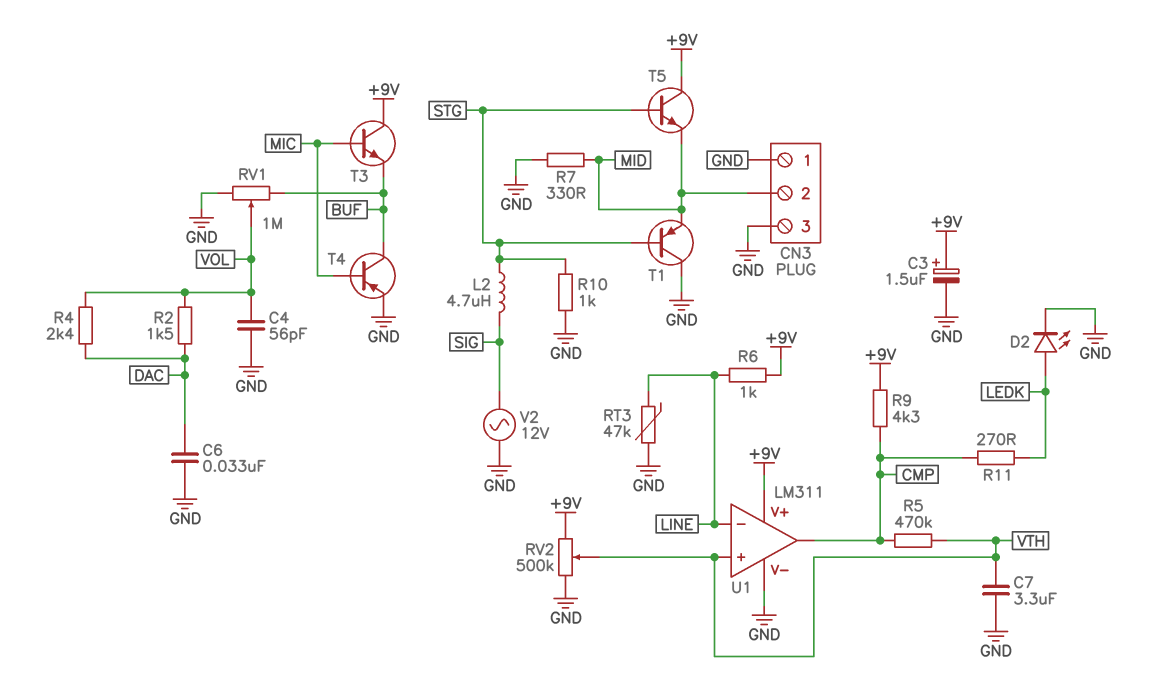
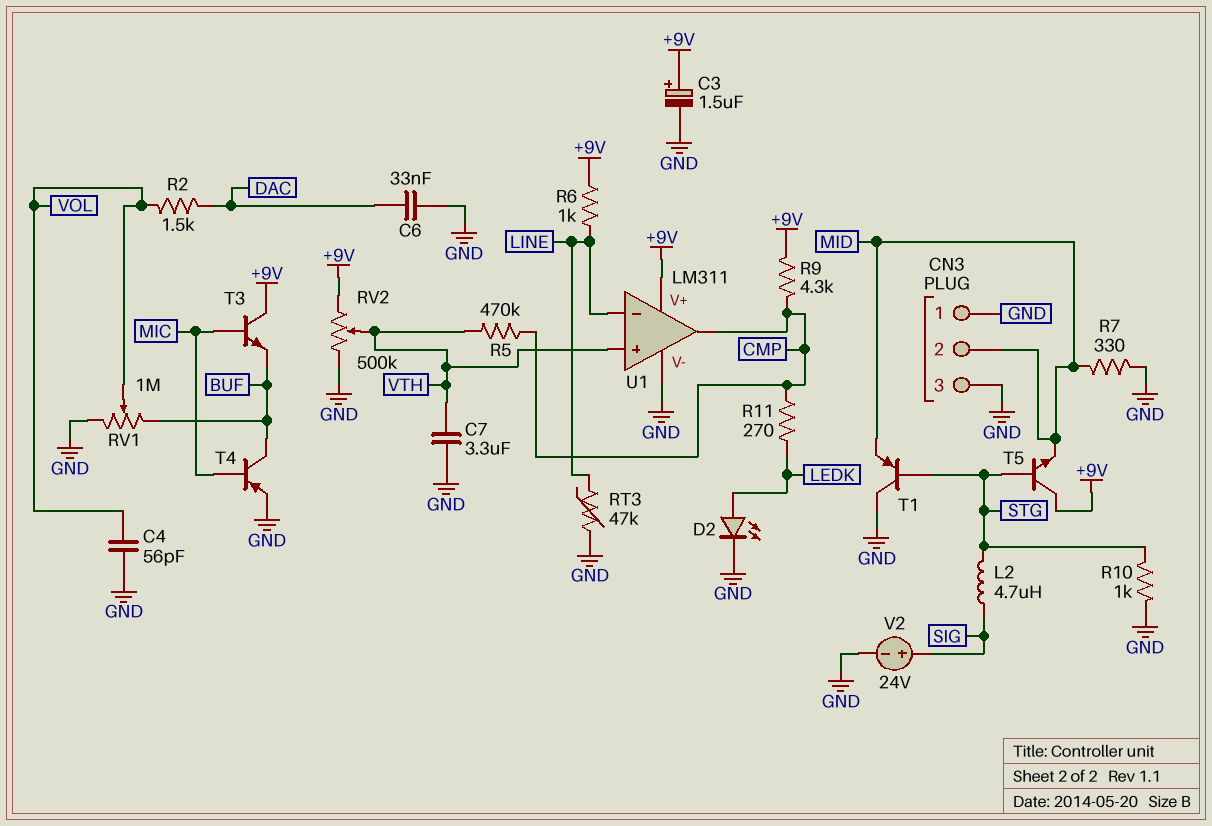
R4: 2.4k (DAC, VOL) -> none
V2: AC 12V (GND, SIG) -> 24V (plus SIG, minus GND)

